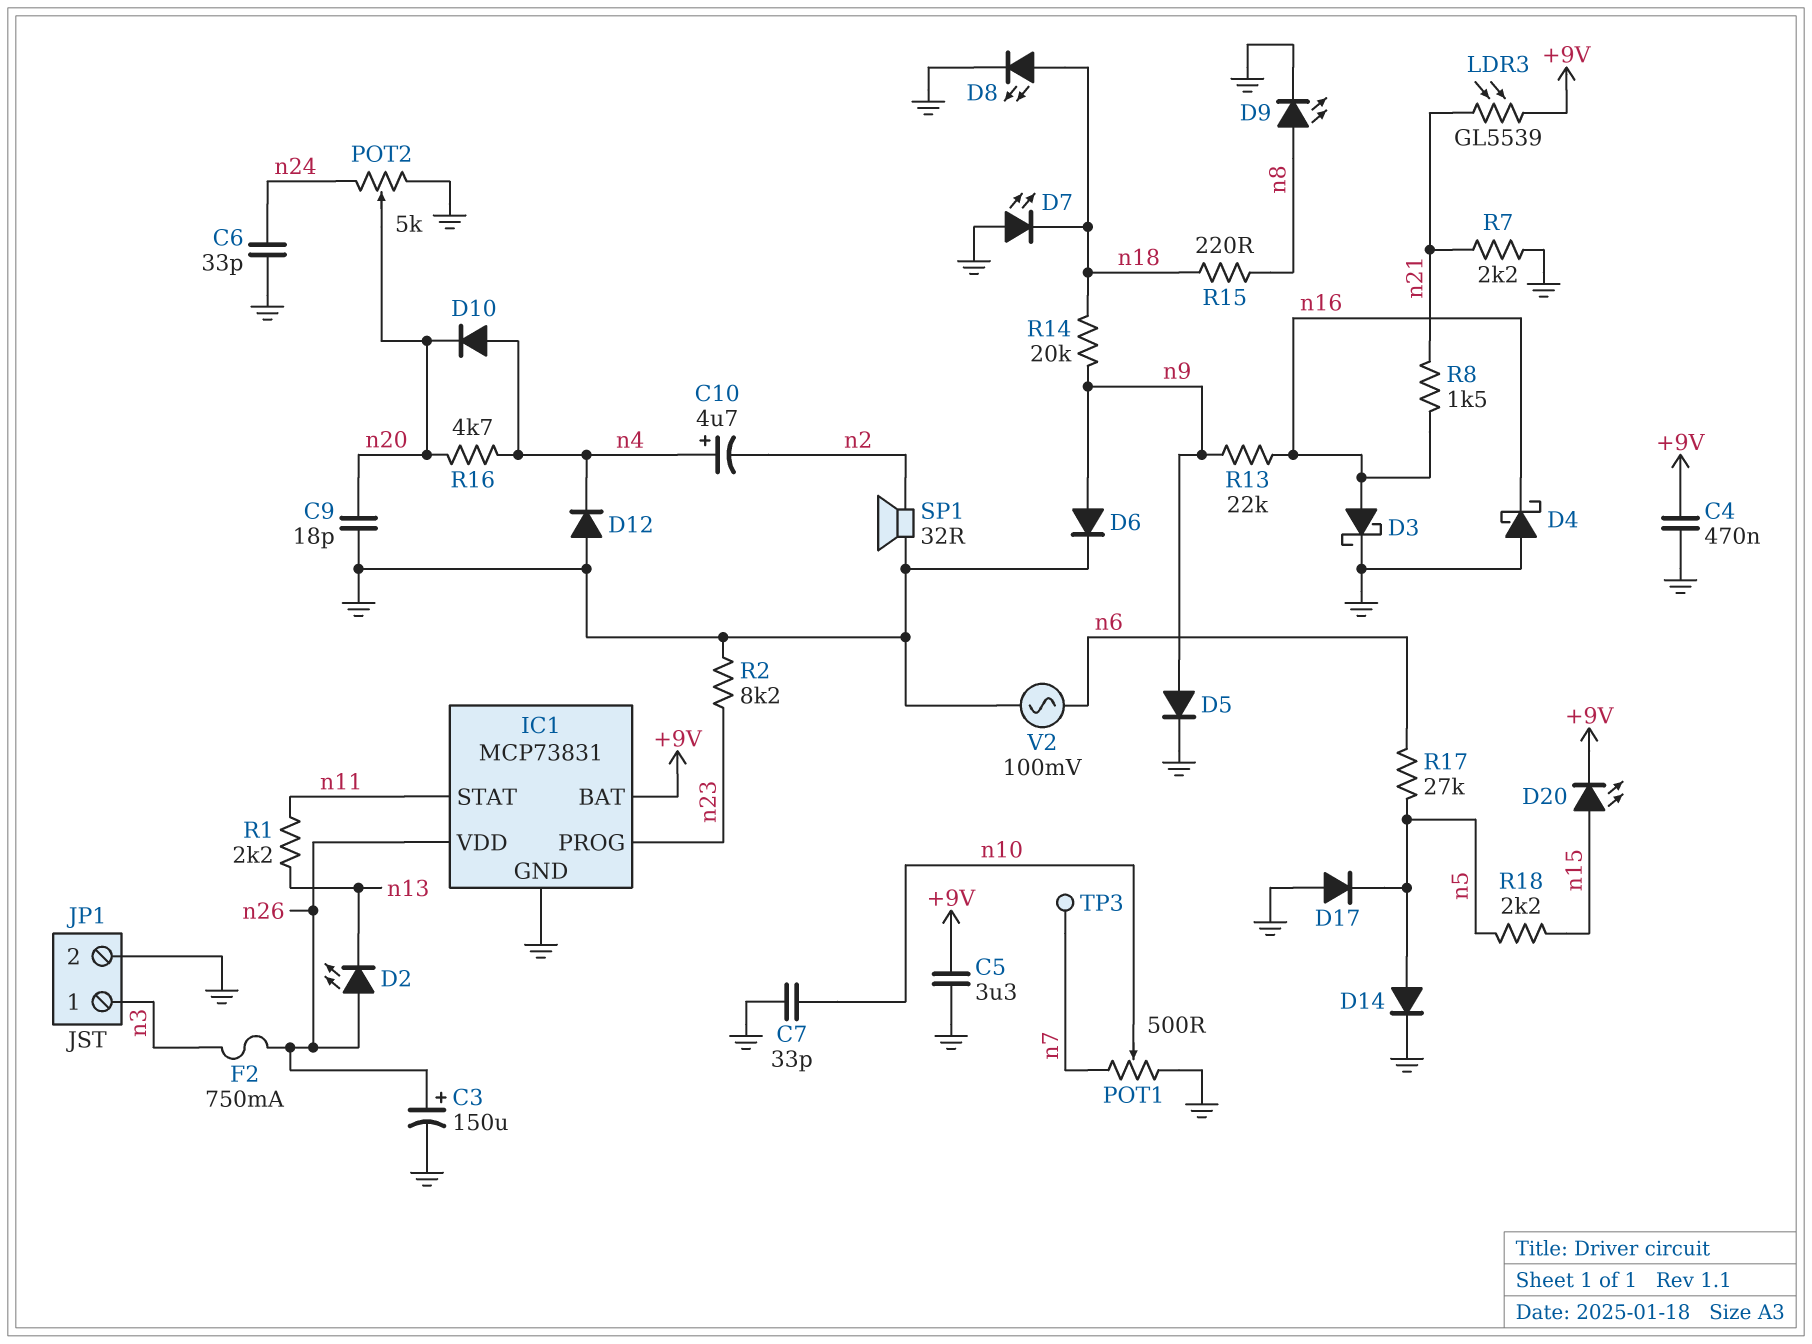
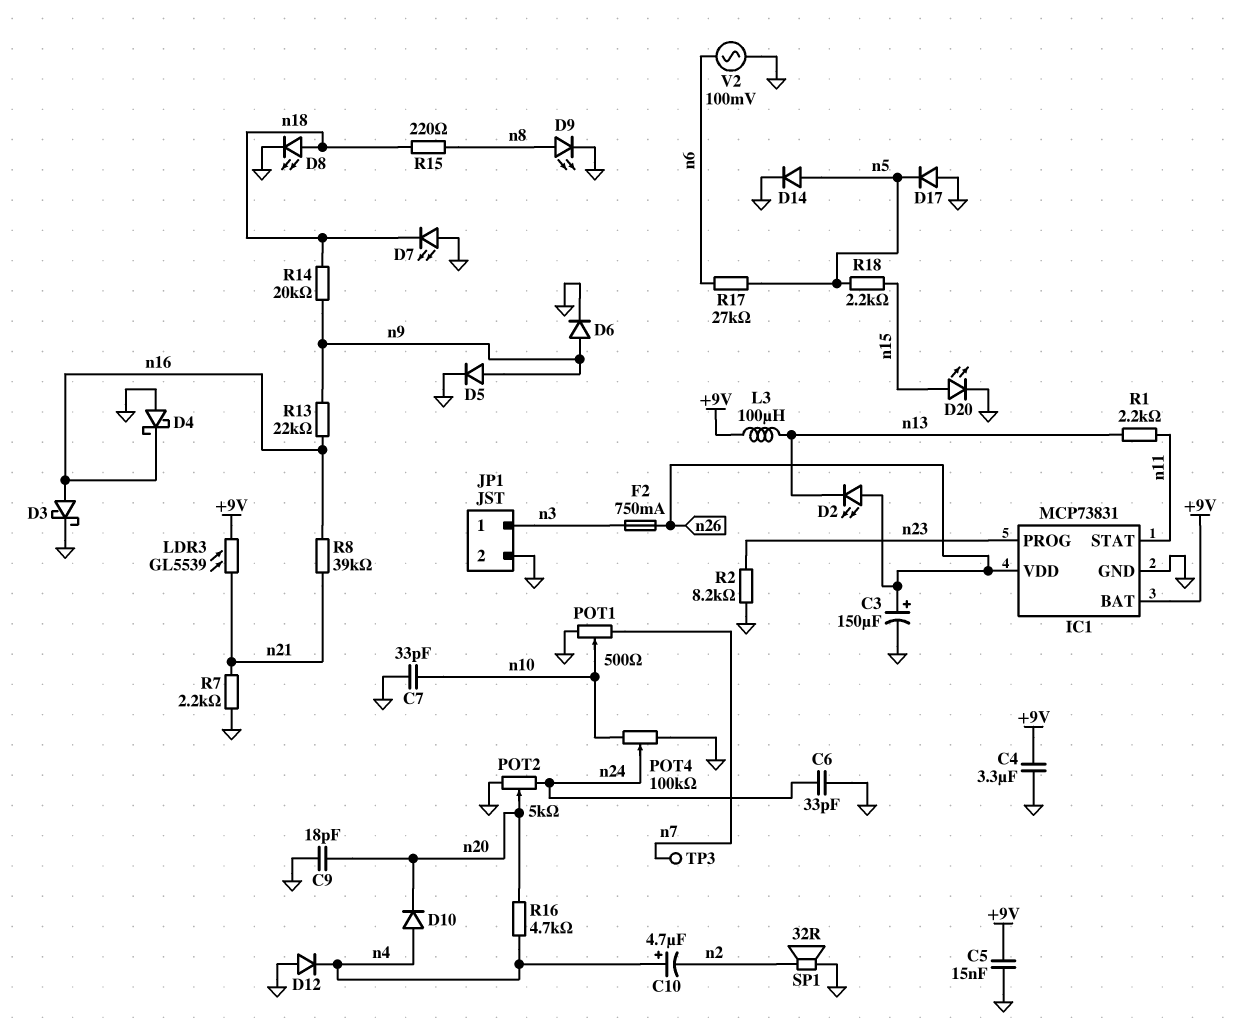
C4: 470nF (+9V, GND) -> 3.3uF (+9V, GND)
C5: 3.3uF (+9V, GND) -> 15nF (+9V, GND)
D20: LED (A n15, K +9V) -> LED (A n15, K GND)
L3: none -> 100uH (+9V, n13)
POT4: none -> 100k (GND, n10, wiper n24)
R8: 1.5k (n16, n21) -> 39k (n16, n21)

